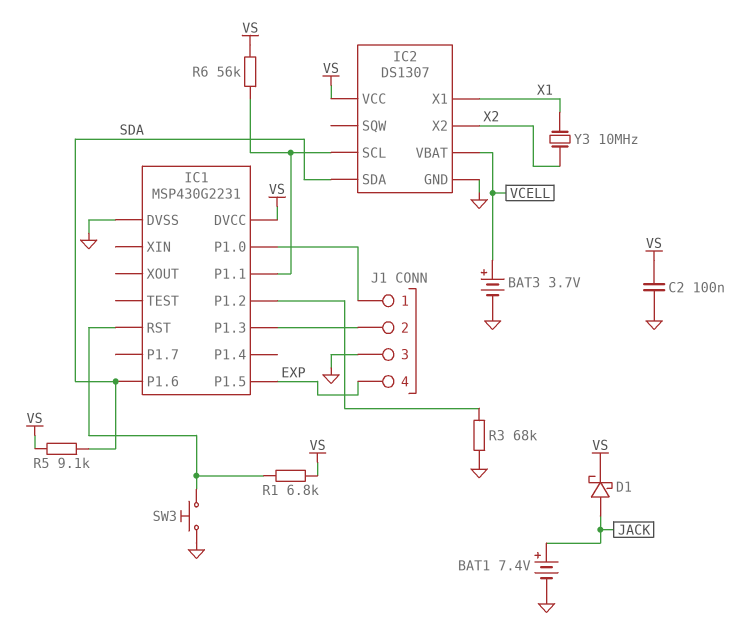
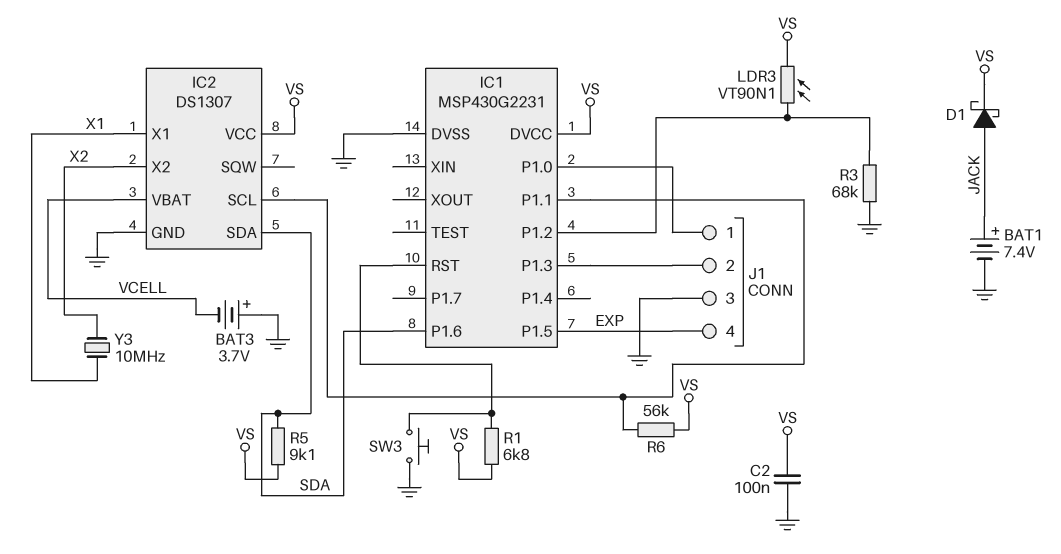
BAT3: 3.7V (plus VCELL, minus GND) -> 3.7V (plus GND, minus VCELL)
LDR3: none -> VT90N1 (IC1/P1.2, VS)

